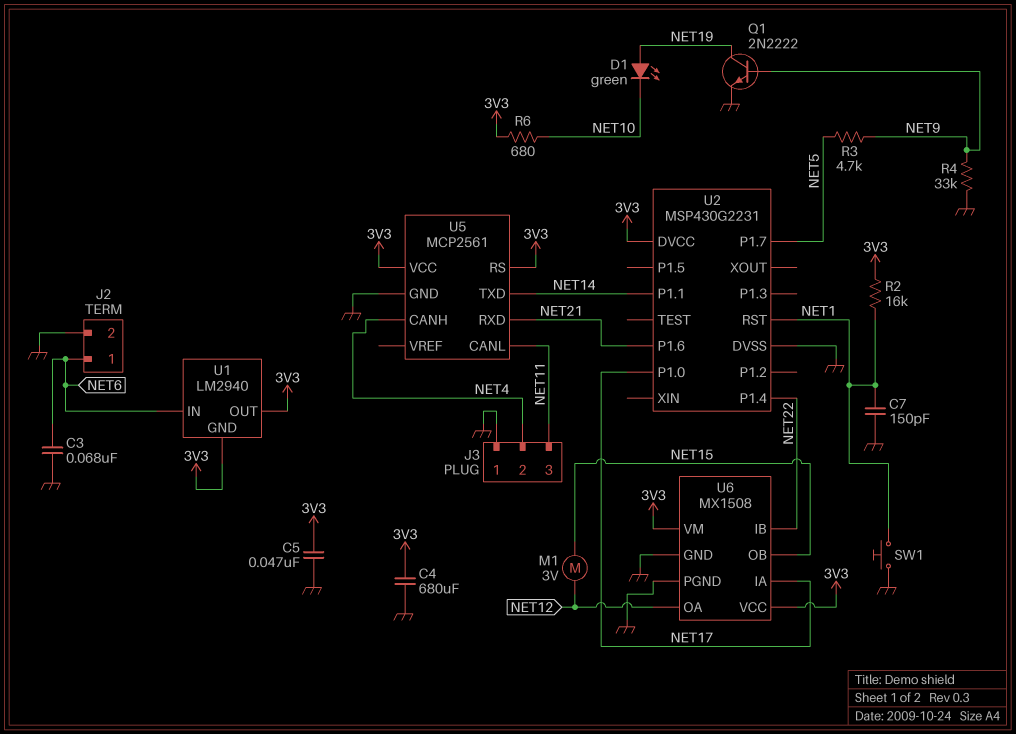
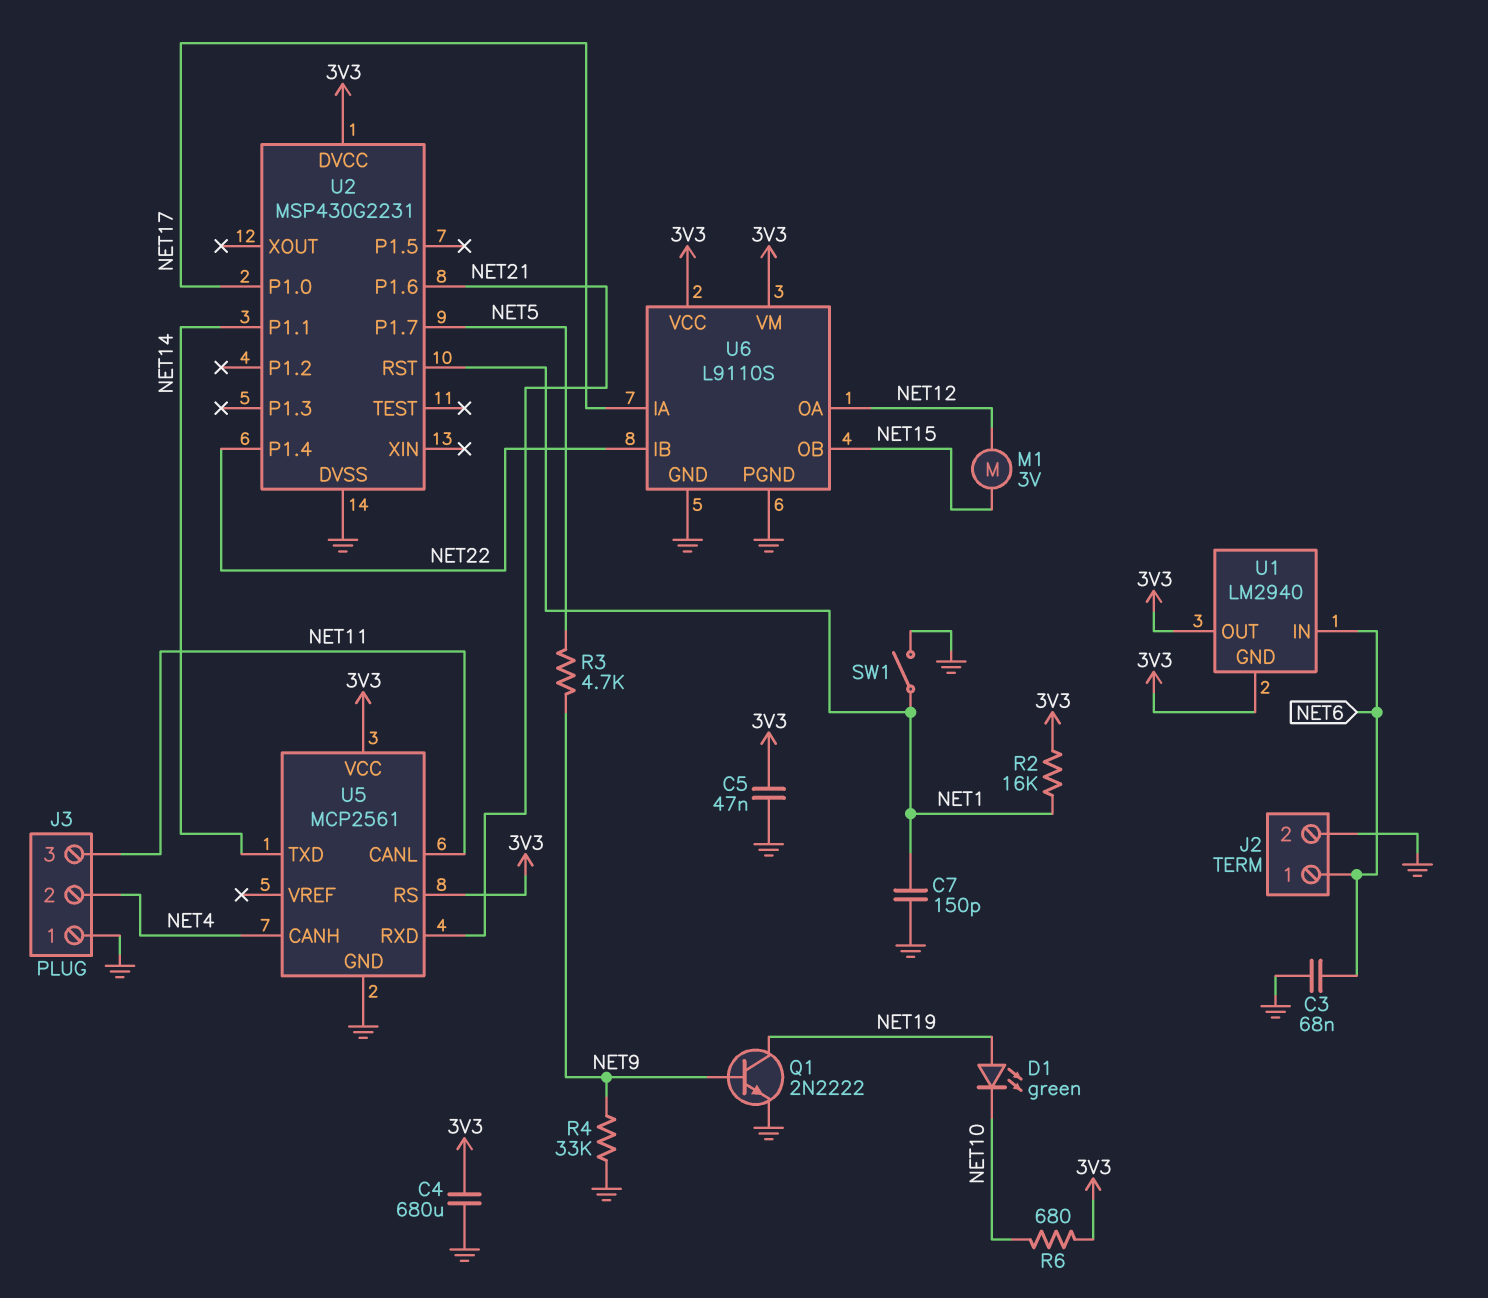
SW1: button (GND, NET1) -> switch (GND, NET1)
U6: MX1508 -> L9110S

